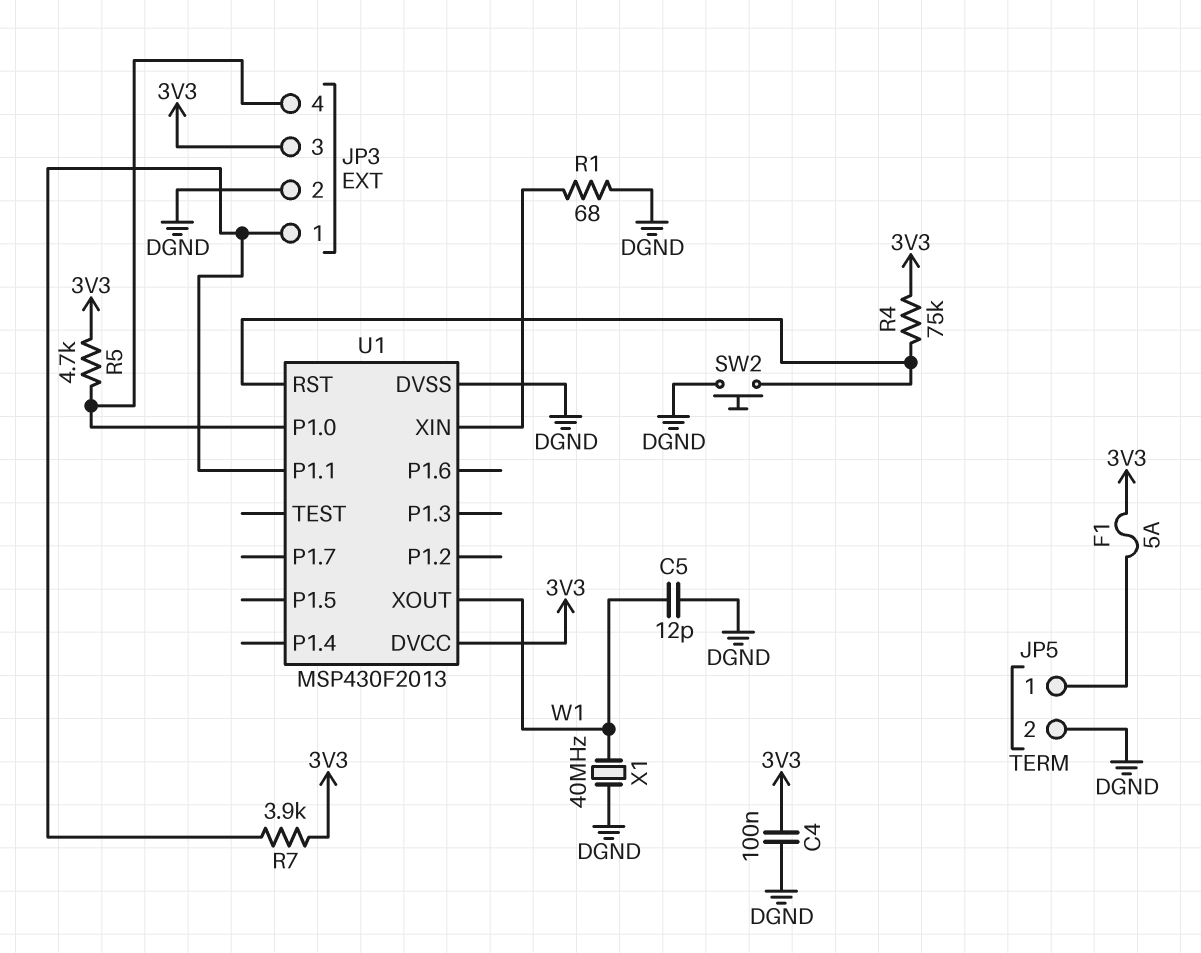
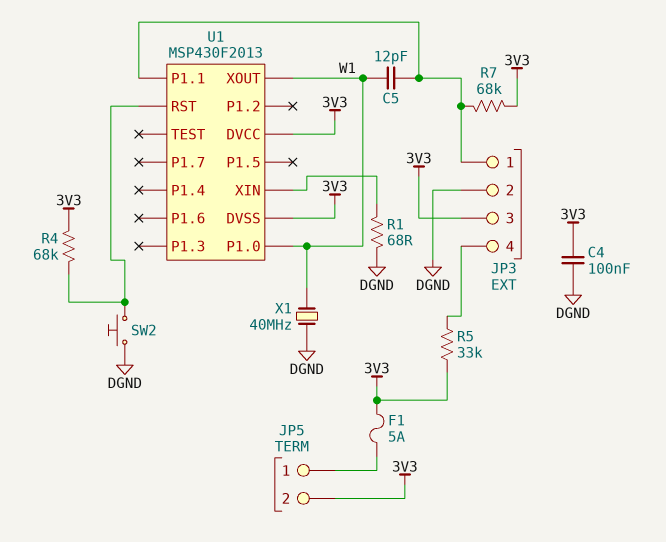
C5: 12pF (DGND, W1) -> 12pF (JP3/1, W1)
JP5 pin 2: DGND -> 3V3
R4: 75k (3V3, U1/RST) -> 68k (3V3, U1/RST)
R5: 4.7k (3V3, JP3/4) -> 33k (3V3, JP3/4)
R7: 3.9k (3V3, JP3/1) -> 68k (3V3, JP3/1)
U1 pin DVSS: DGND -> 3V3
U1 pin P1.0: JP3/4 -> W1

